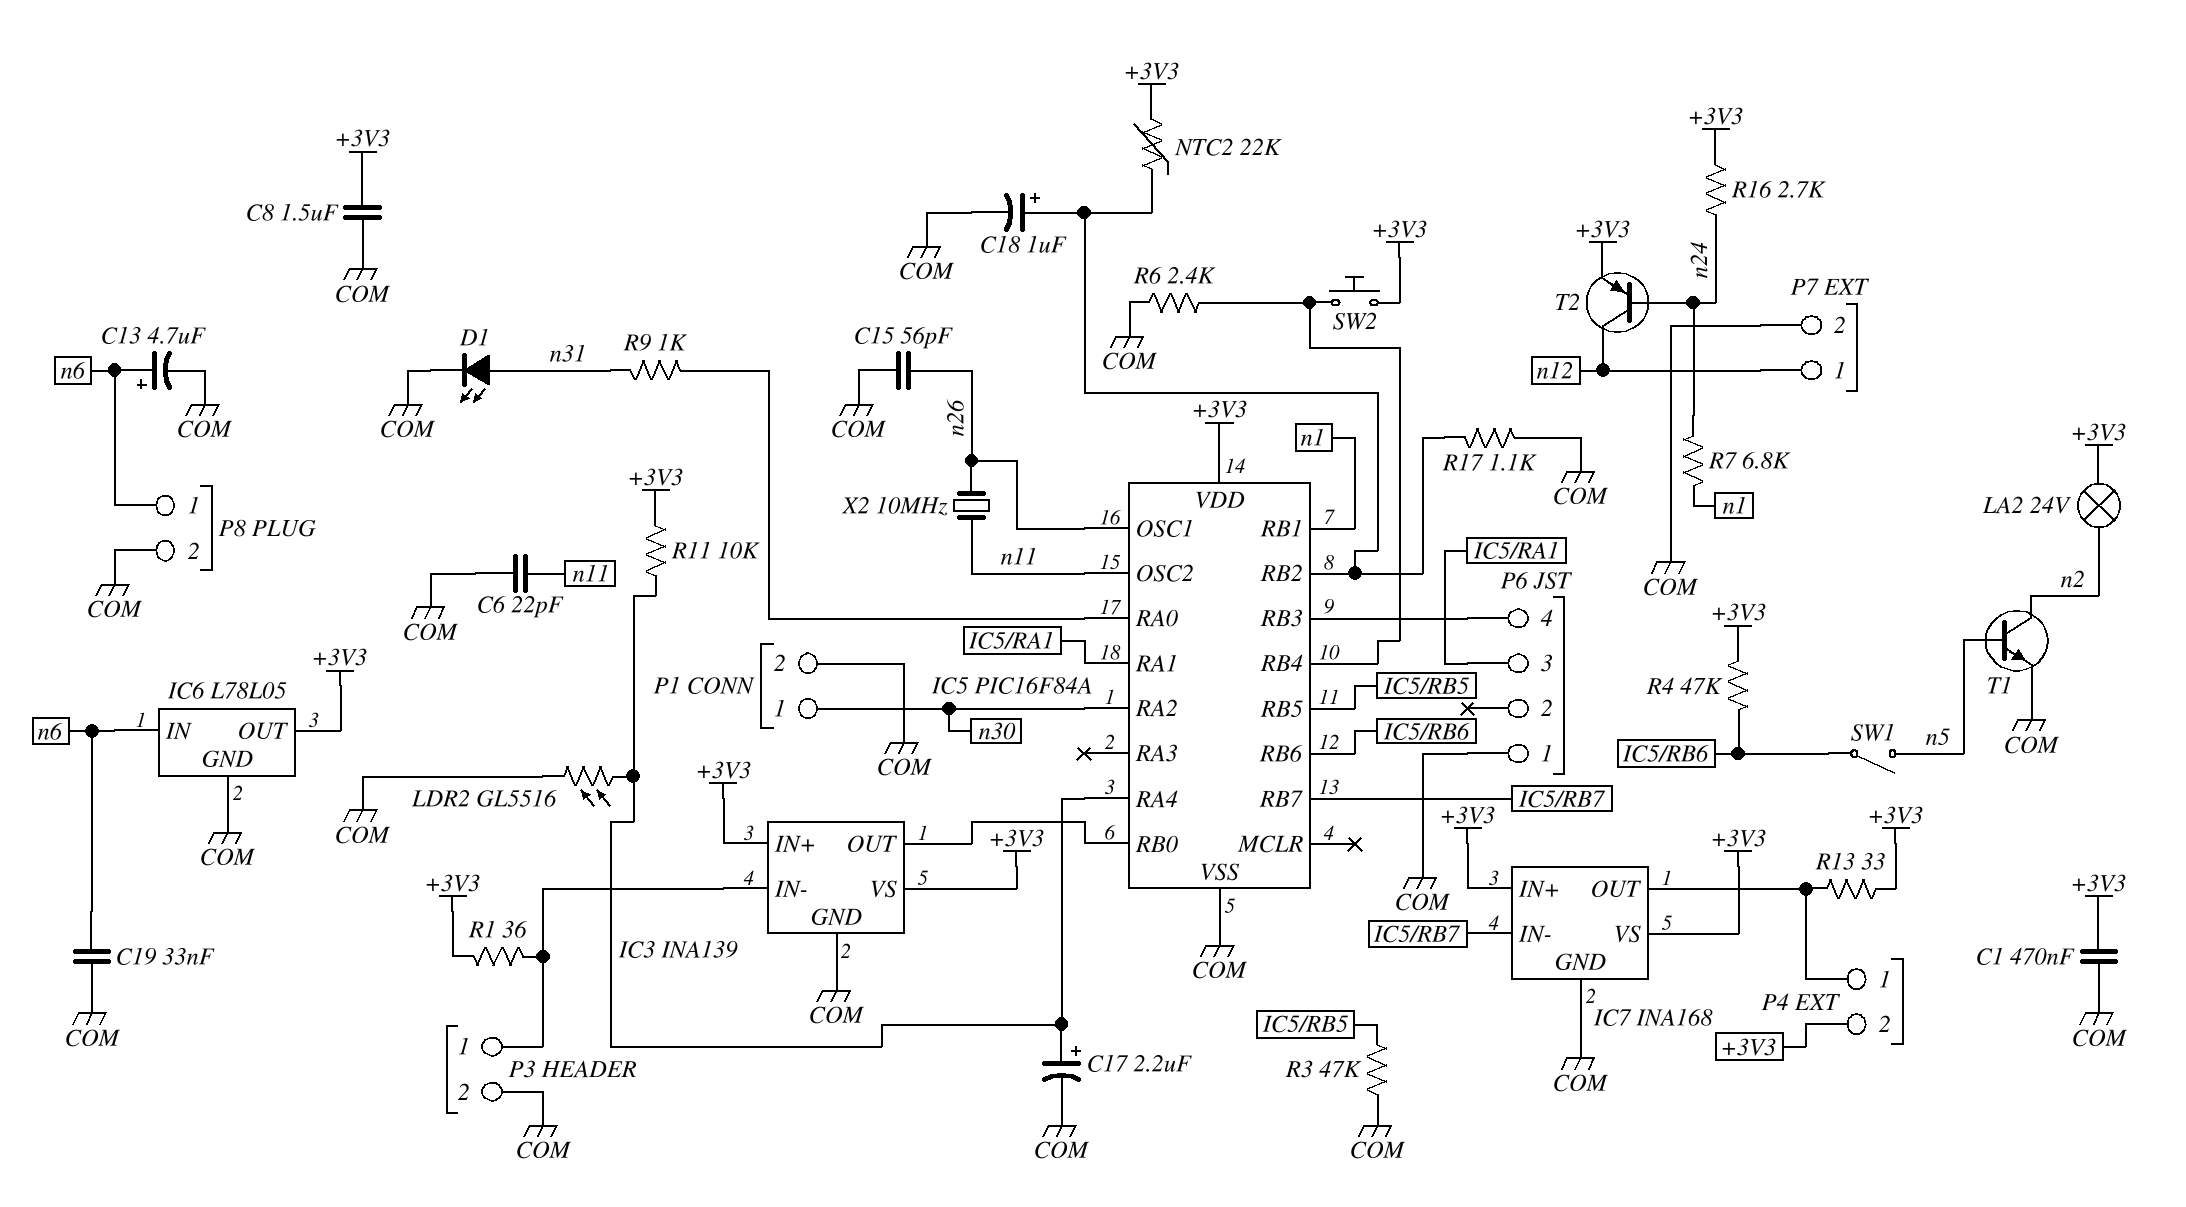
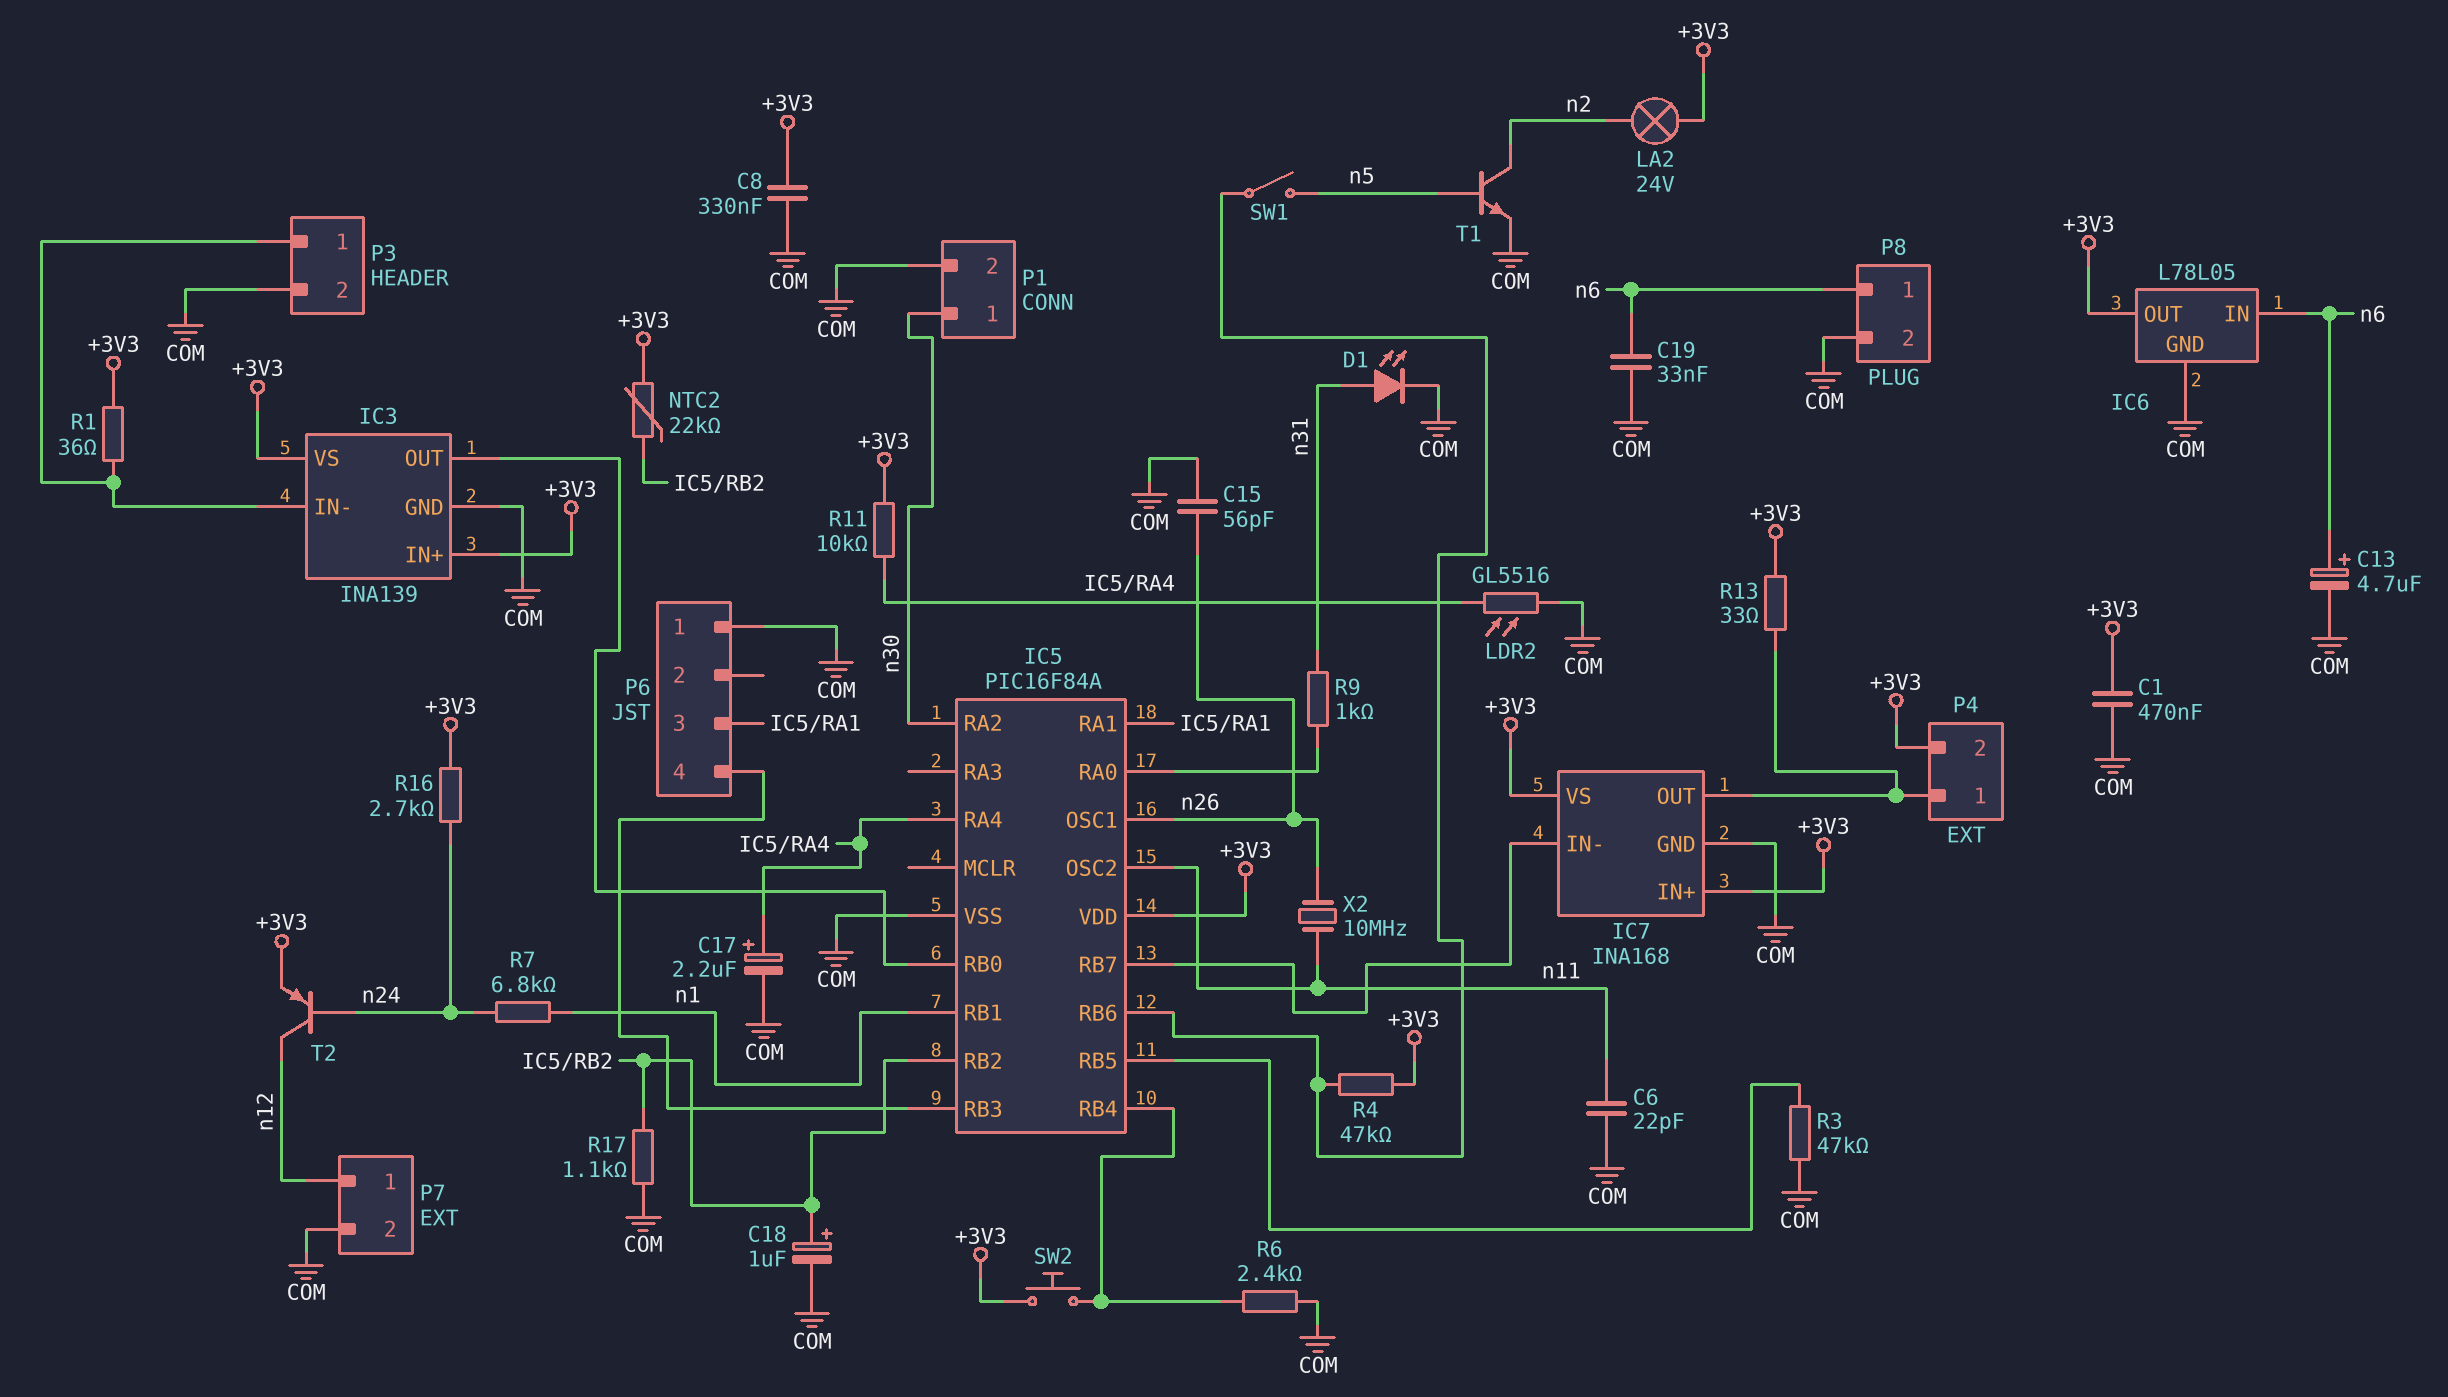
C8: 1.5uF (+3V3, COM) -> 330nF (+3V3, COM)

